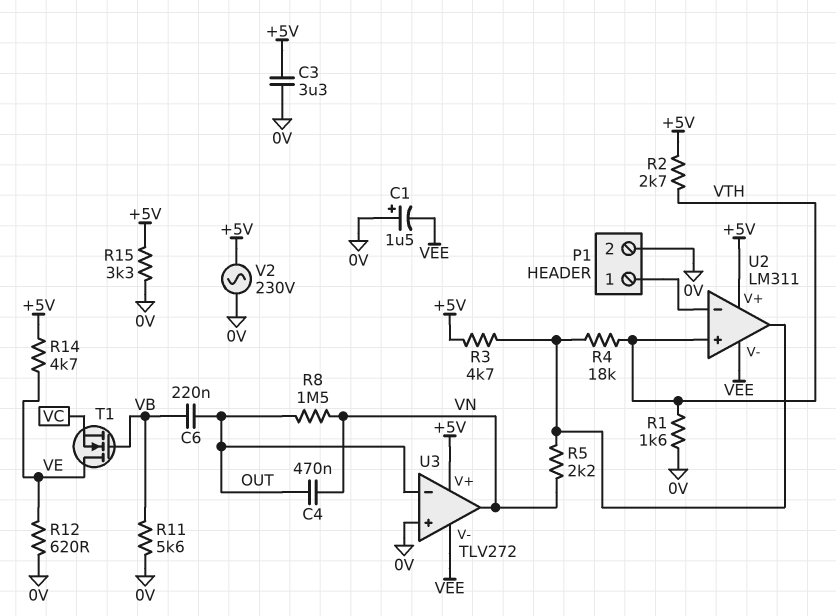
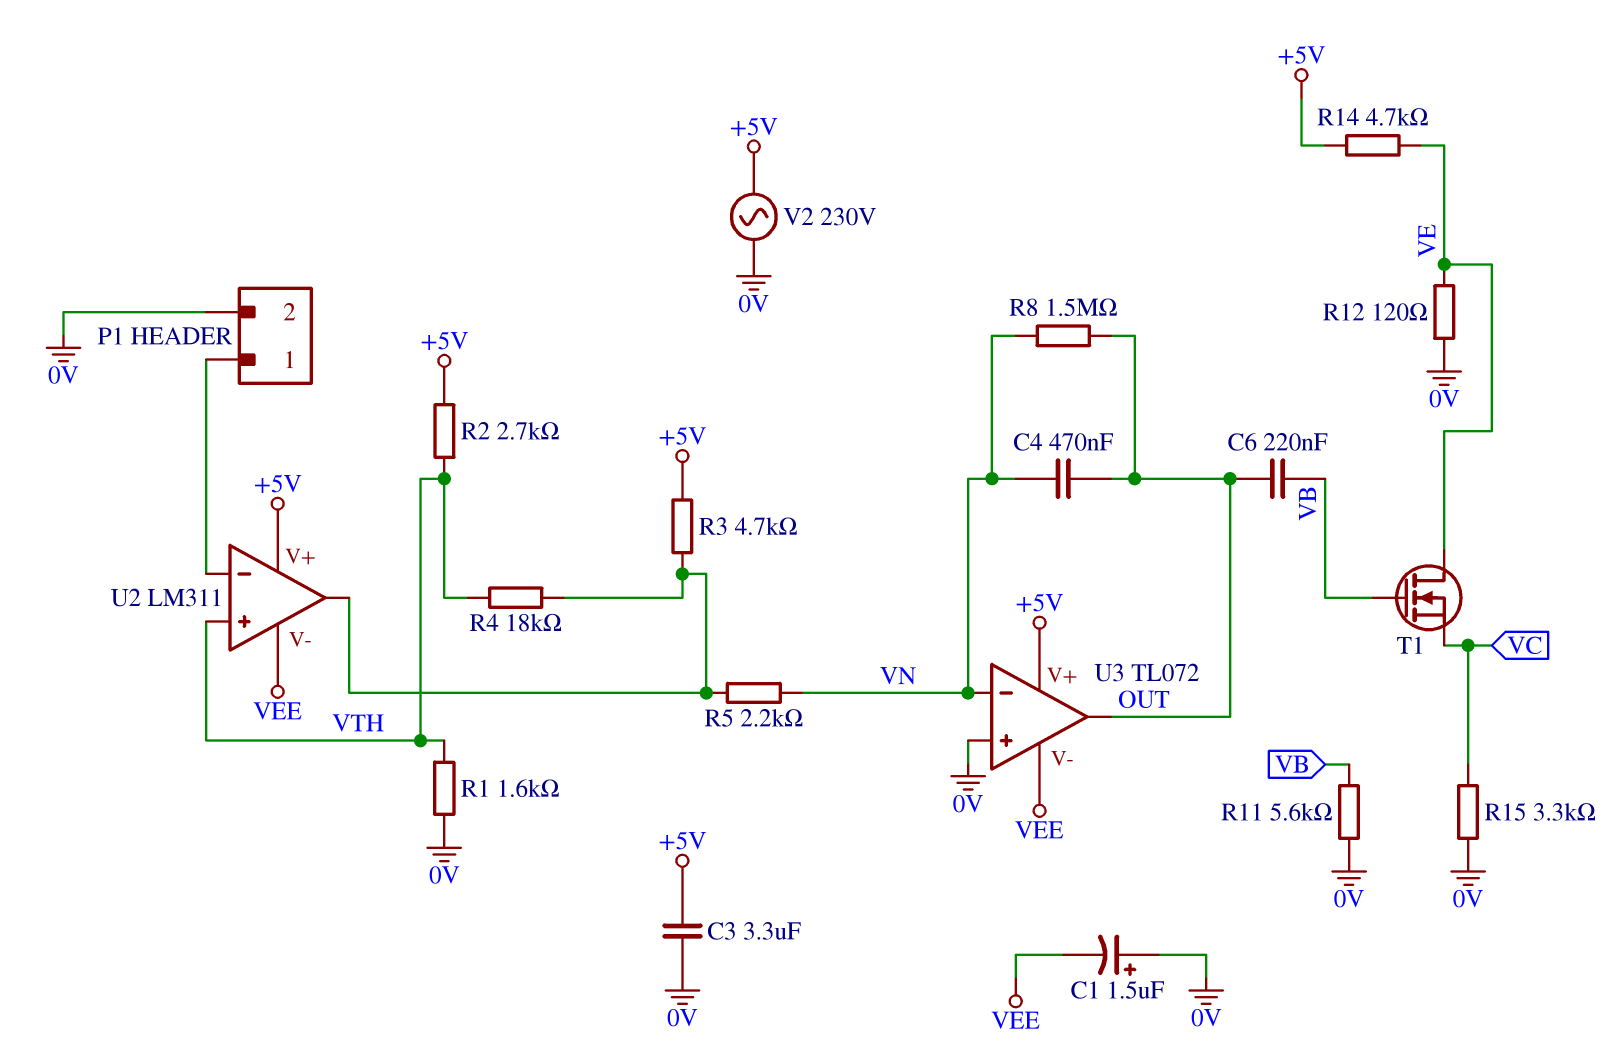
R12: 620 (0V, VE) -> 120 (0V, VE)
R15: 3.3k (+5V, 0V) -> 3.3k (0V, VC)
U3: TLV272 -> TL072
U3 pin in-: OUT -> VN
U3 pin out: VN -> OUT

